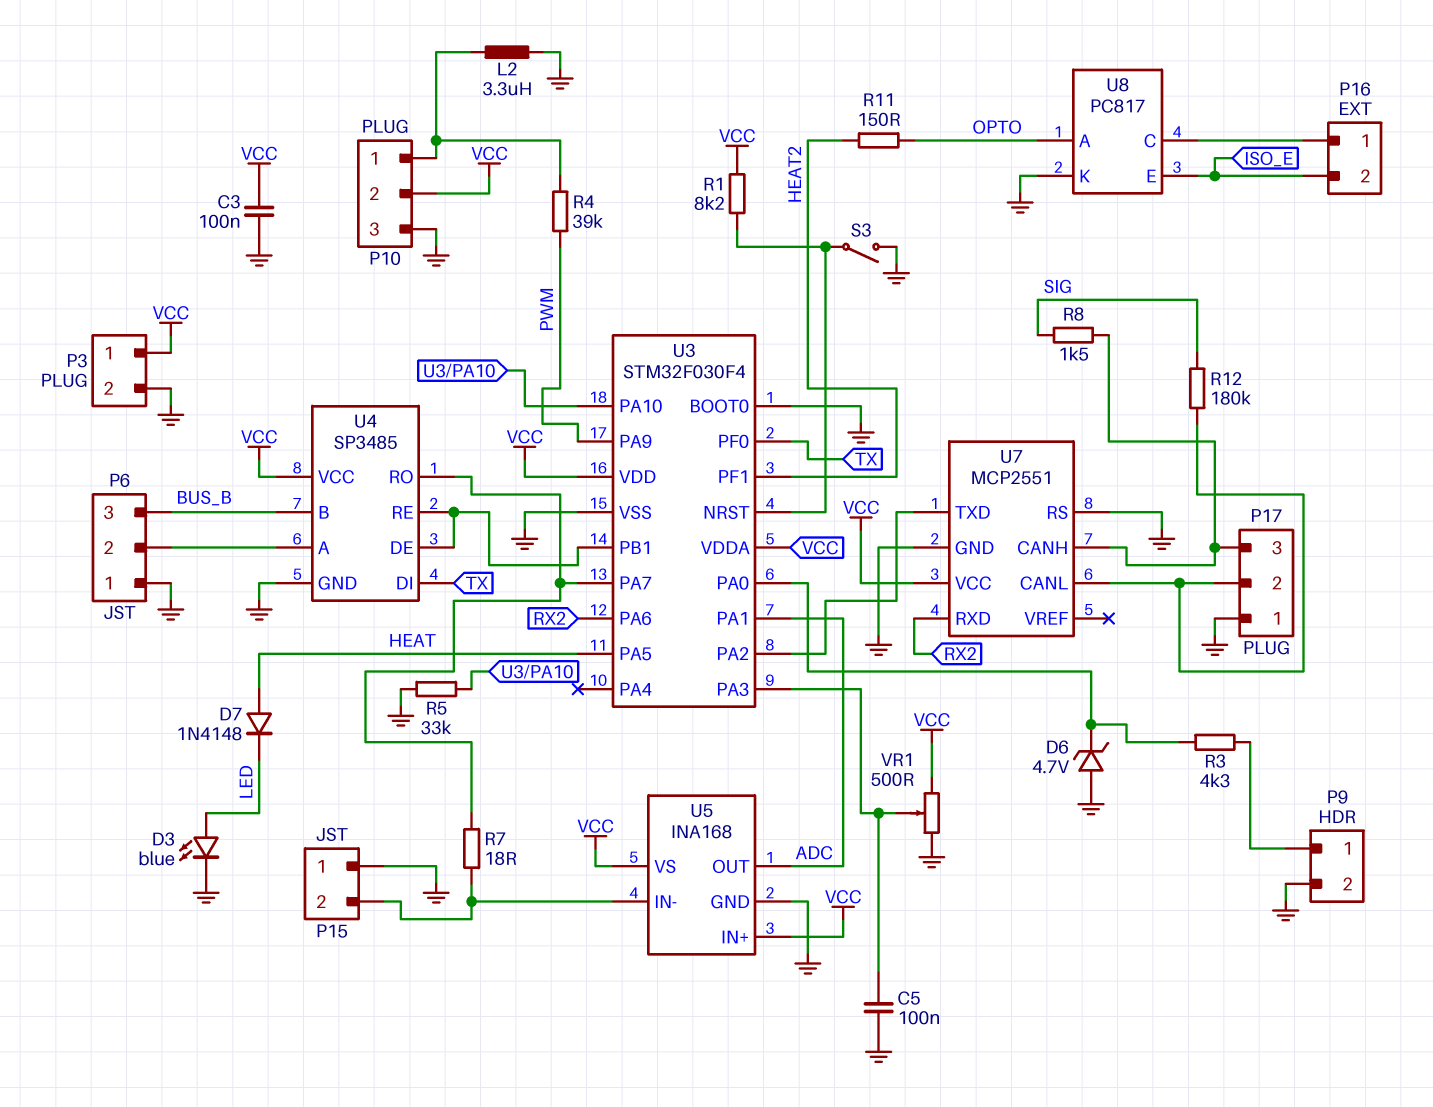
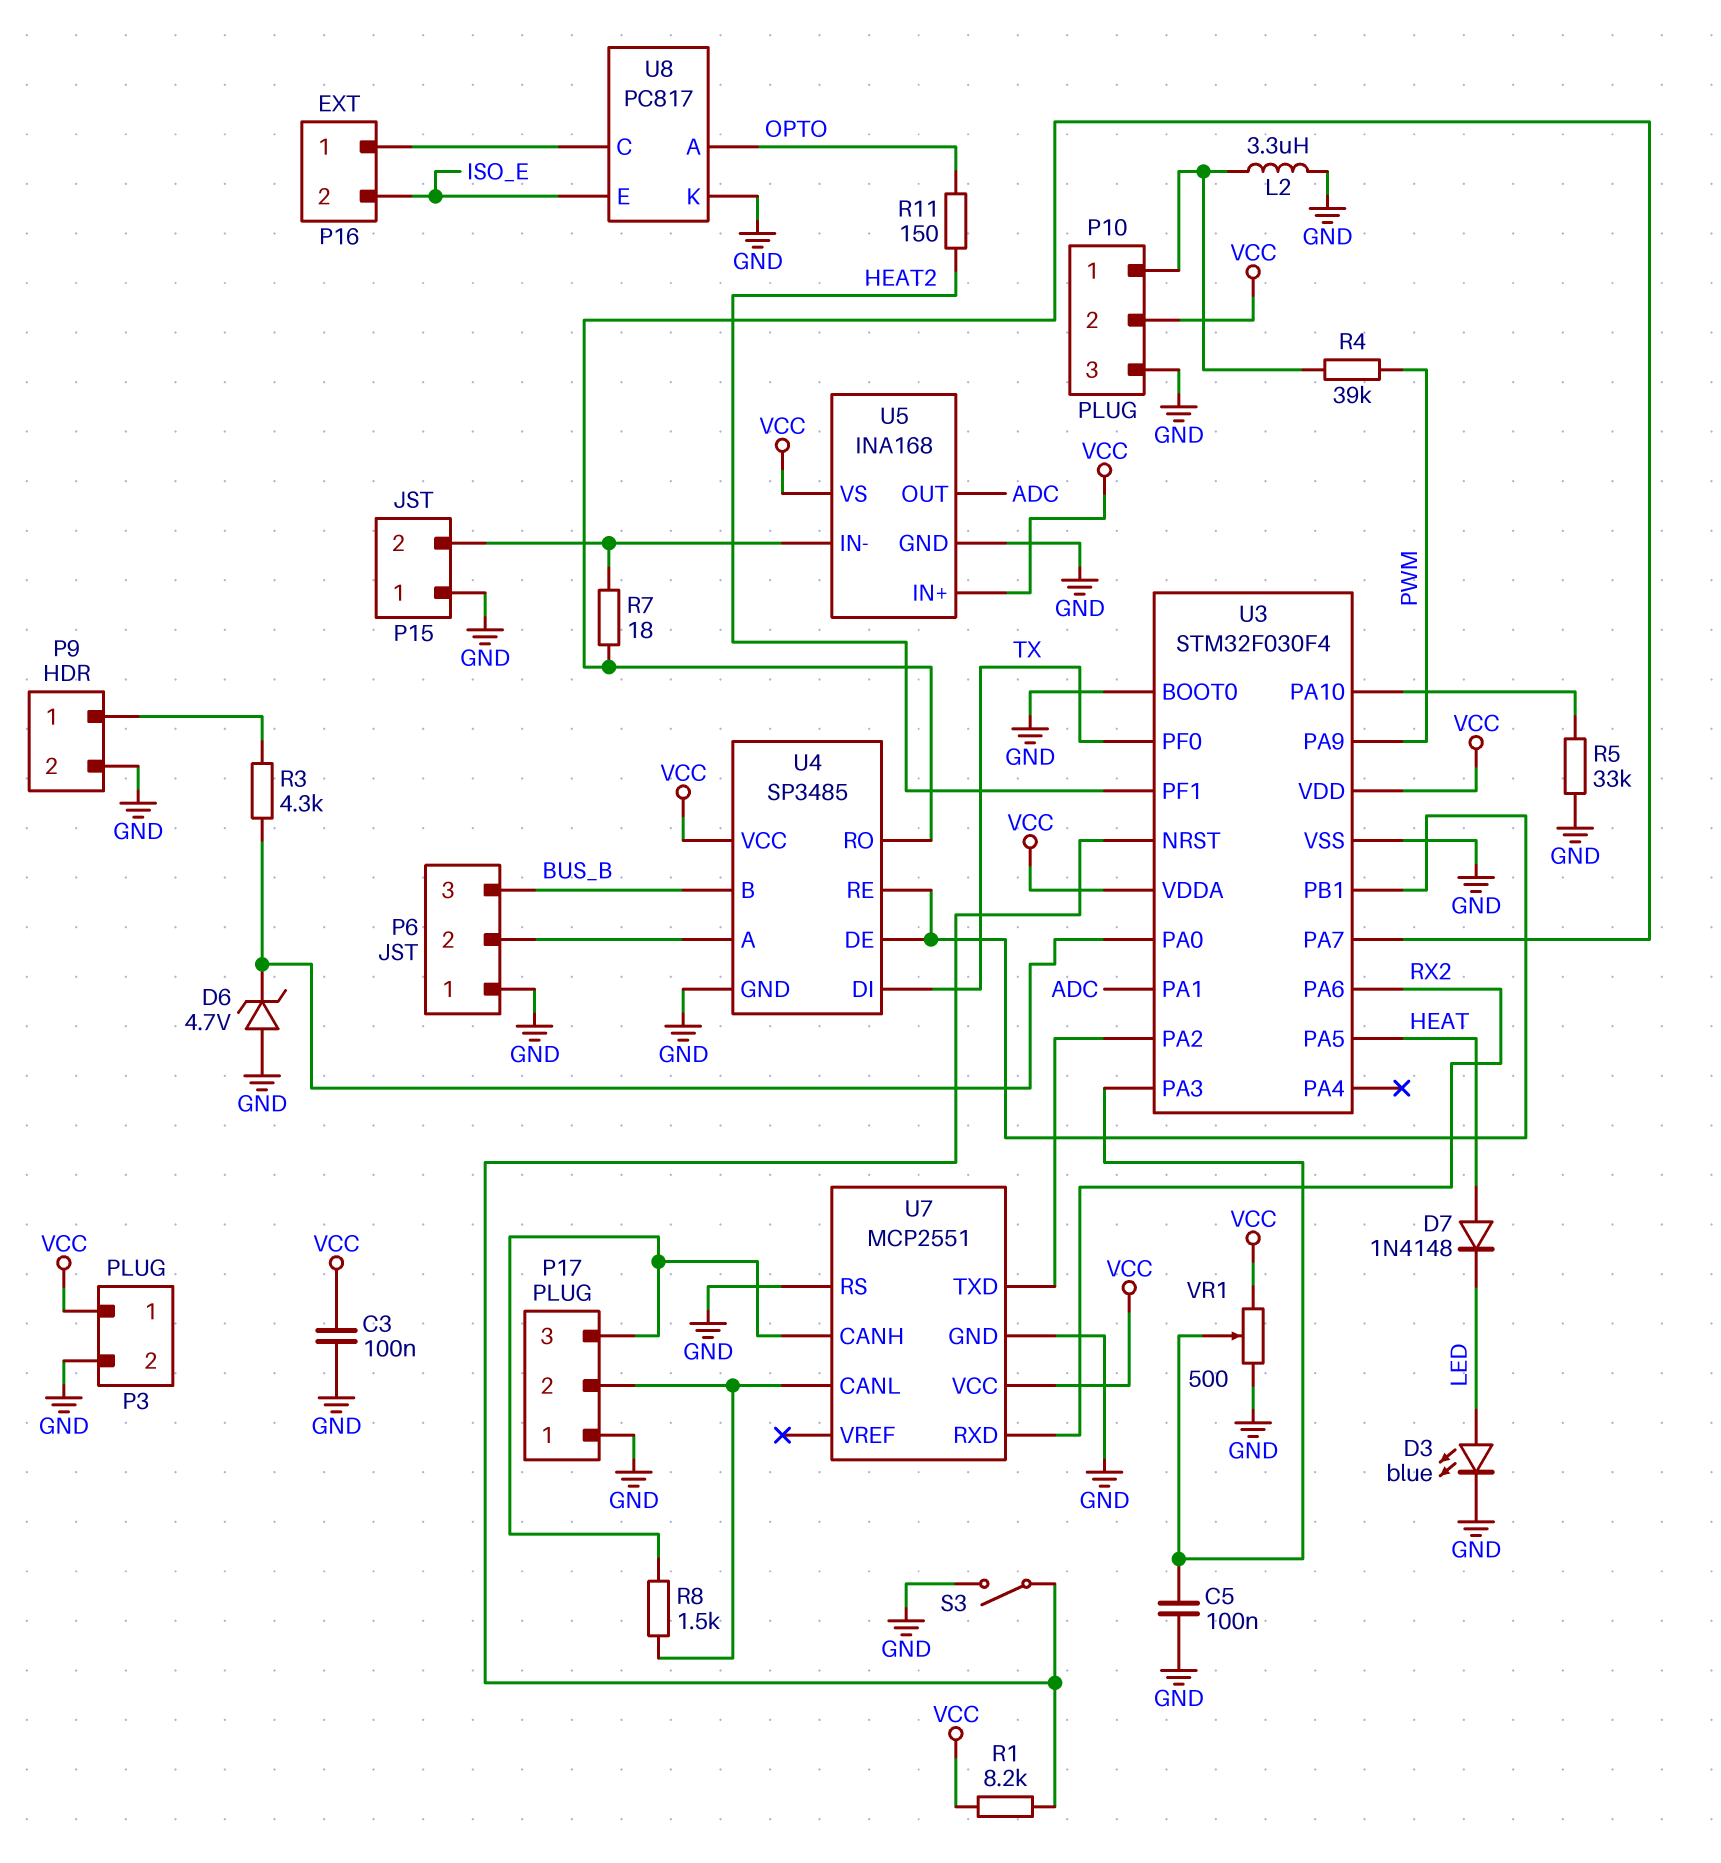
R8: 1.5k (P17/3, SIG) -> 1.5k (P17/2, P17/3)
R12: 180k (P17/2, SIG) -> none

